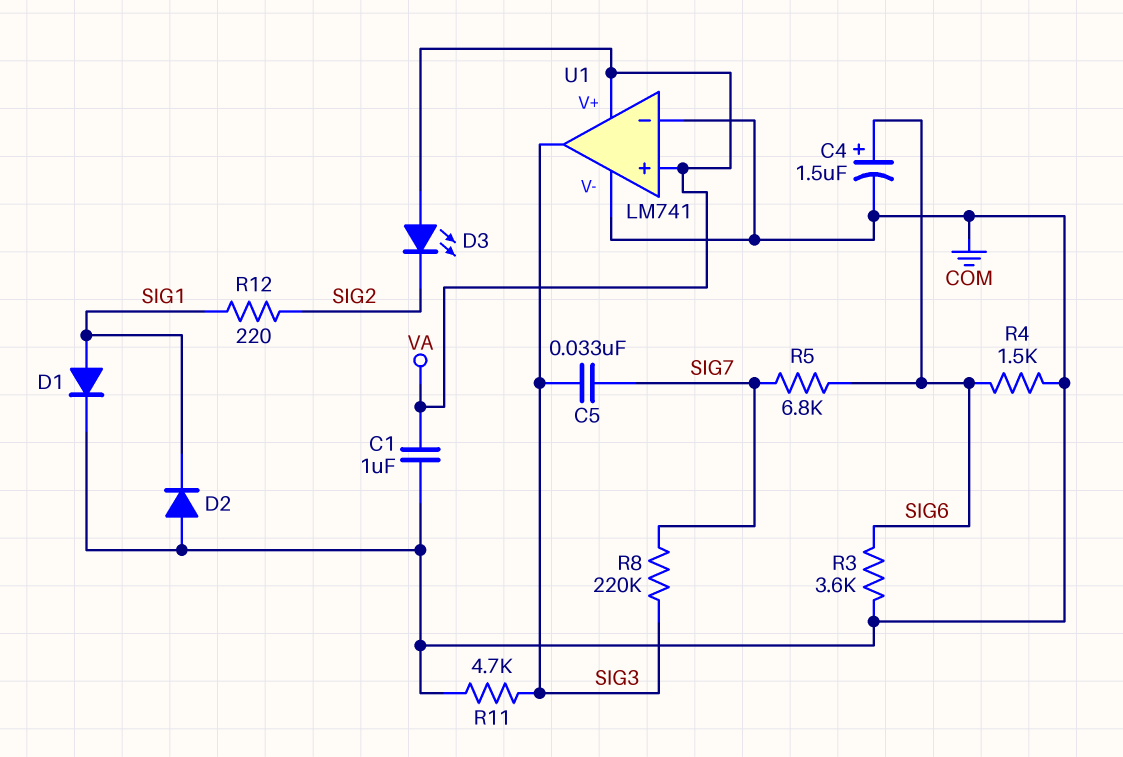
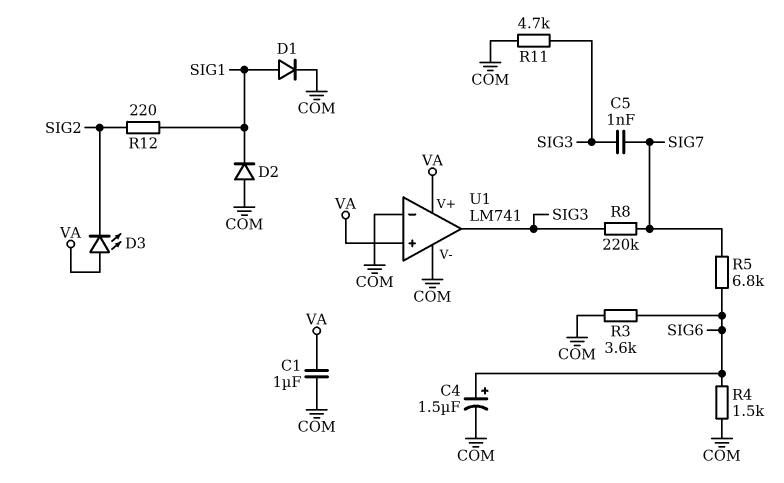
C5: 33nF (SIG3, SIG7) -> 1nF (SIG3, SIG7)

